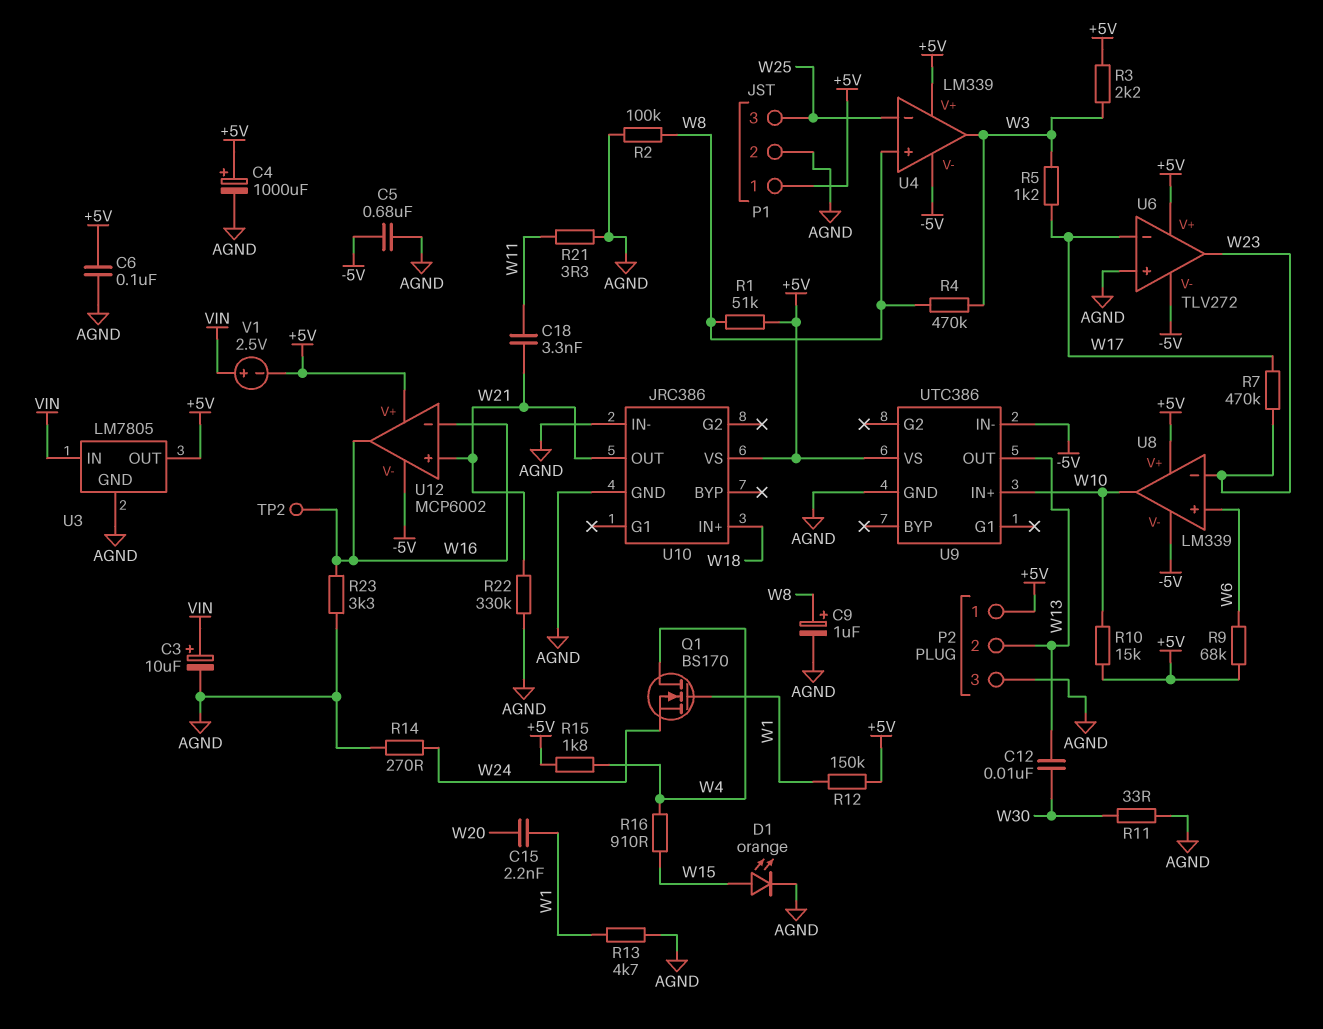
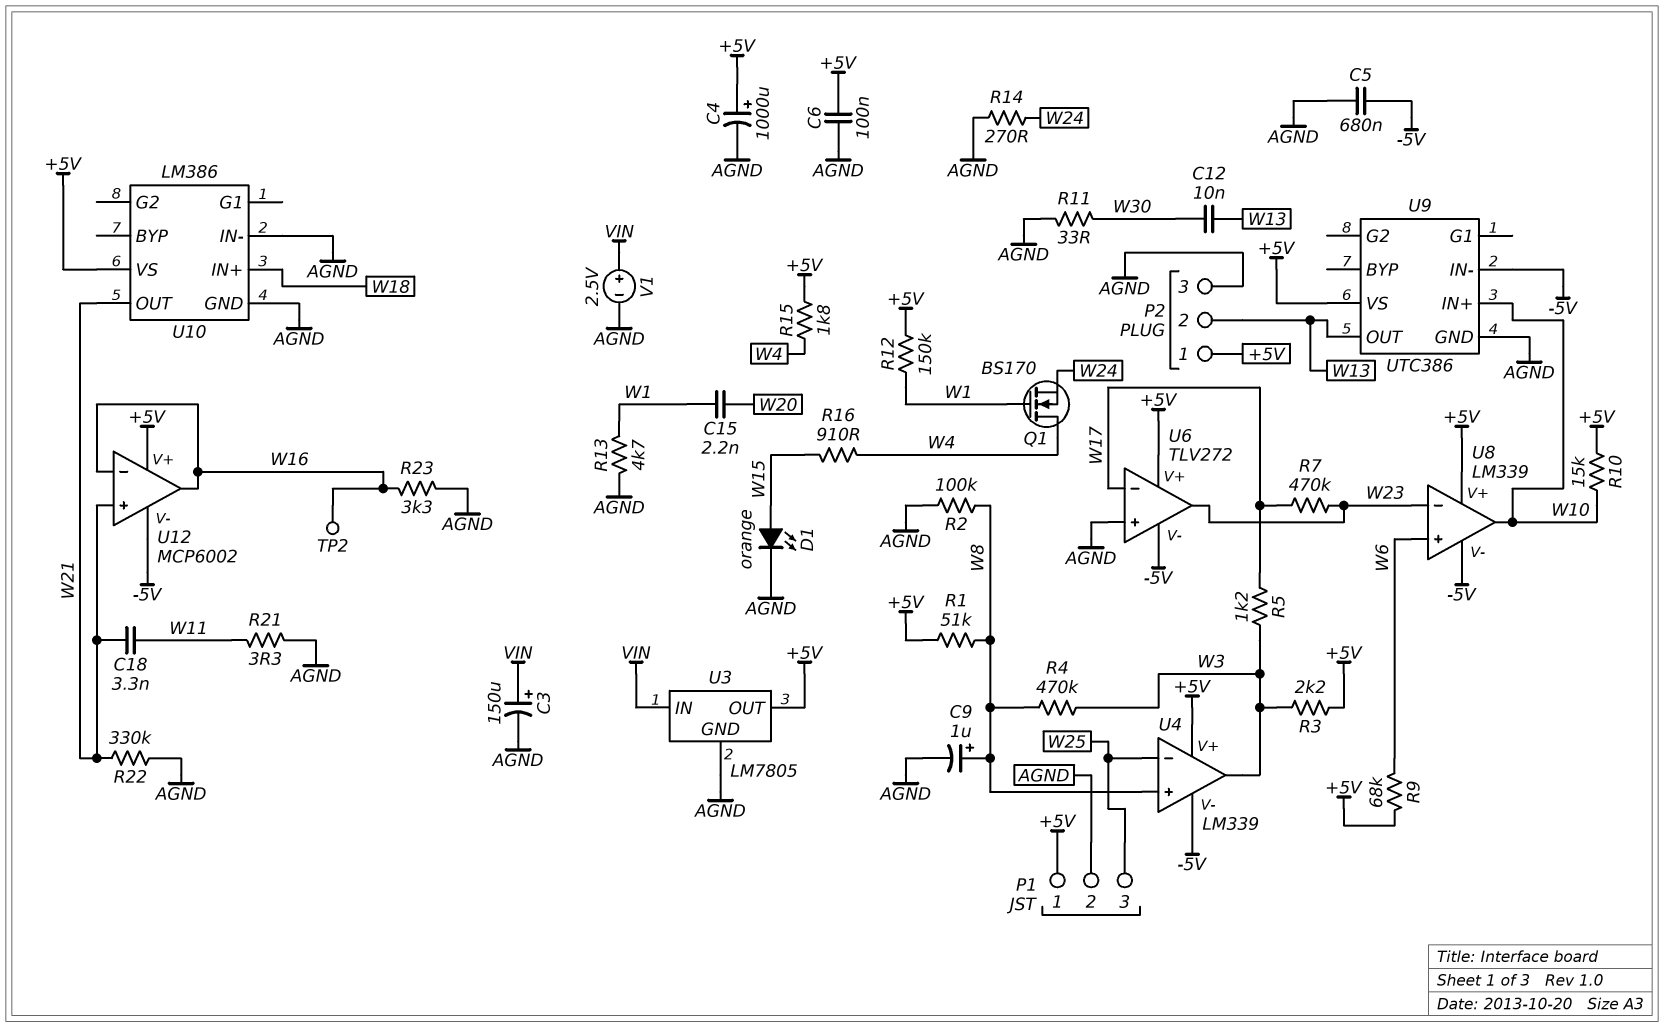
C3: 10uF (plus VIN, minus AGND) -> 150uF (plus VIN, minus AGND)
U10: JRC386 -> LM386
V1: 2.5V (plus VIN, minus +5V) -> 2.5V (plus VIN, minus AGND)

